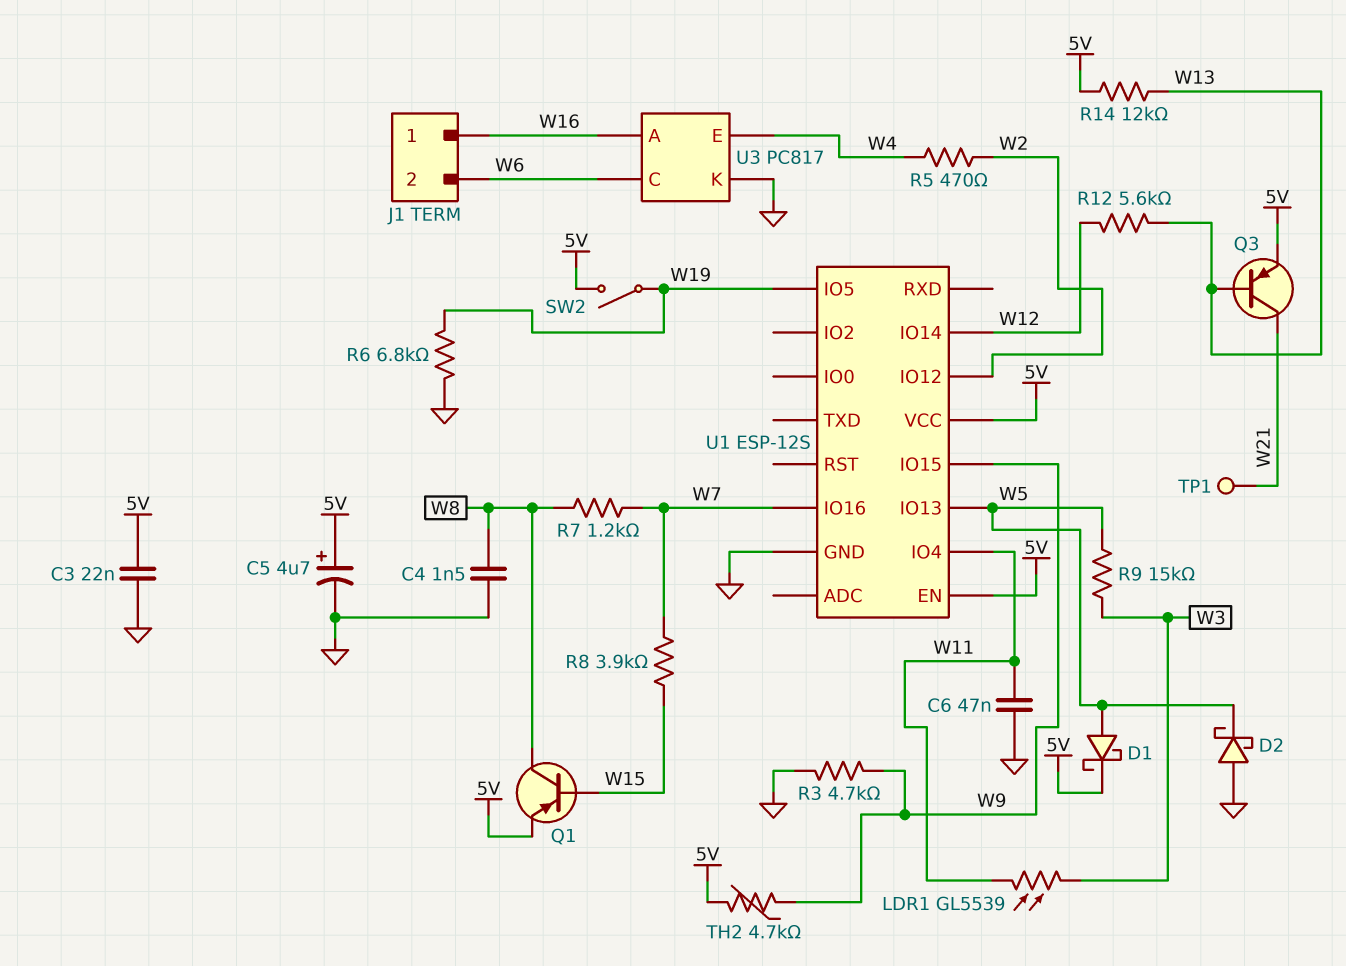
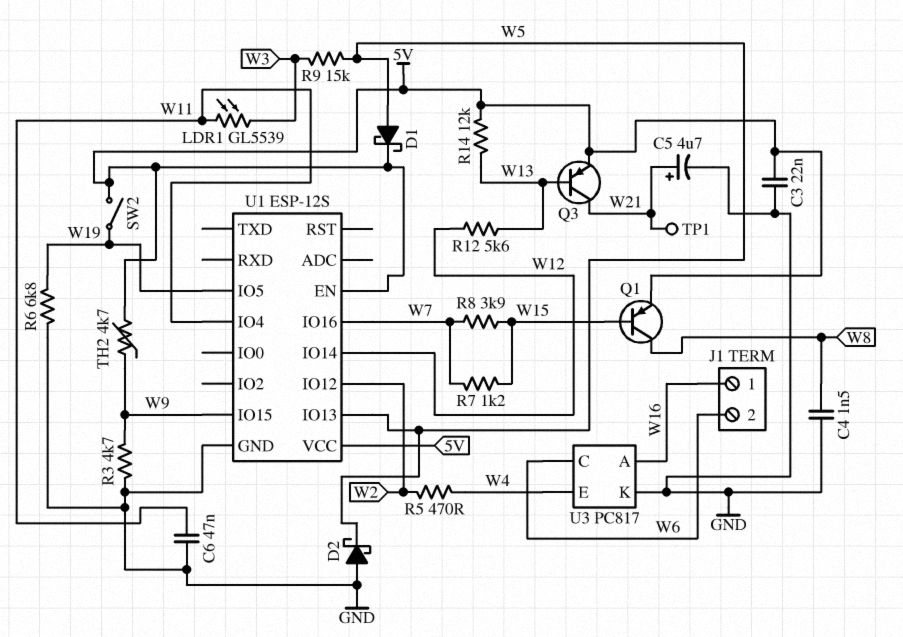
C5: 4.7uF (plus 5V, minus GND) -> 4.7uF (plus W21, minus GND)
R7: 1.2k (W7, W8) -> 1.2k (W7, W15)

